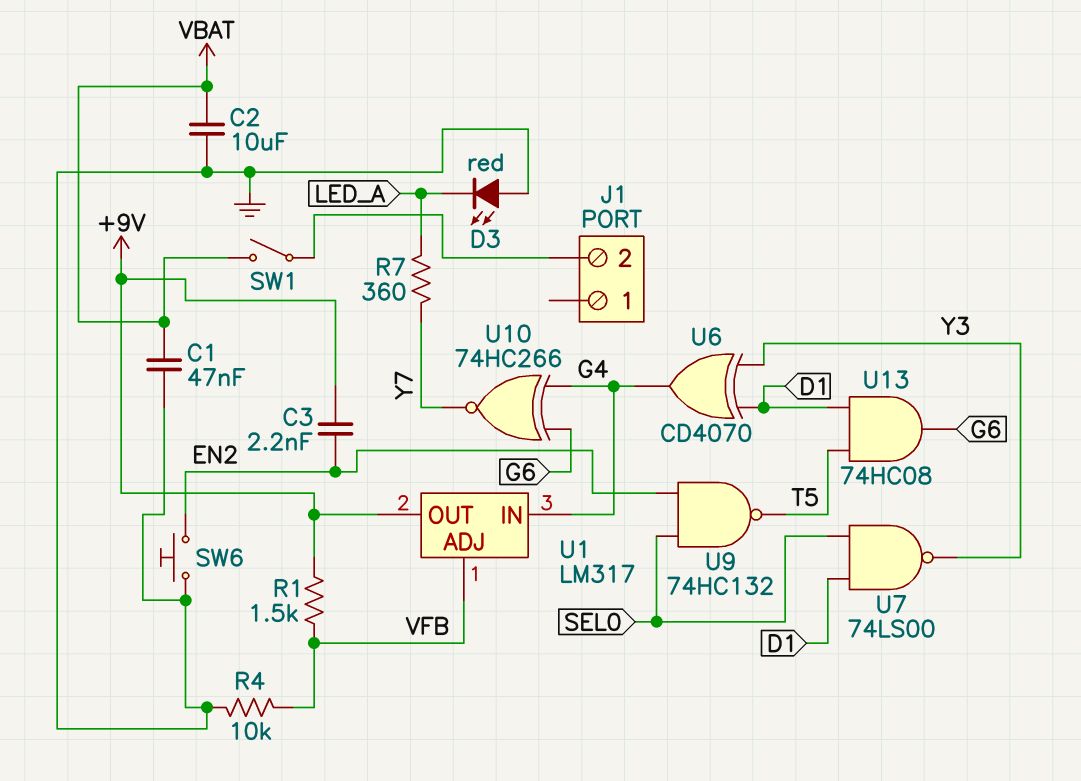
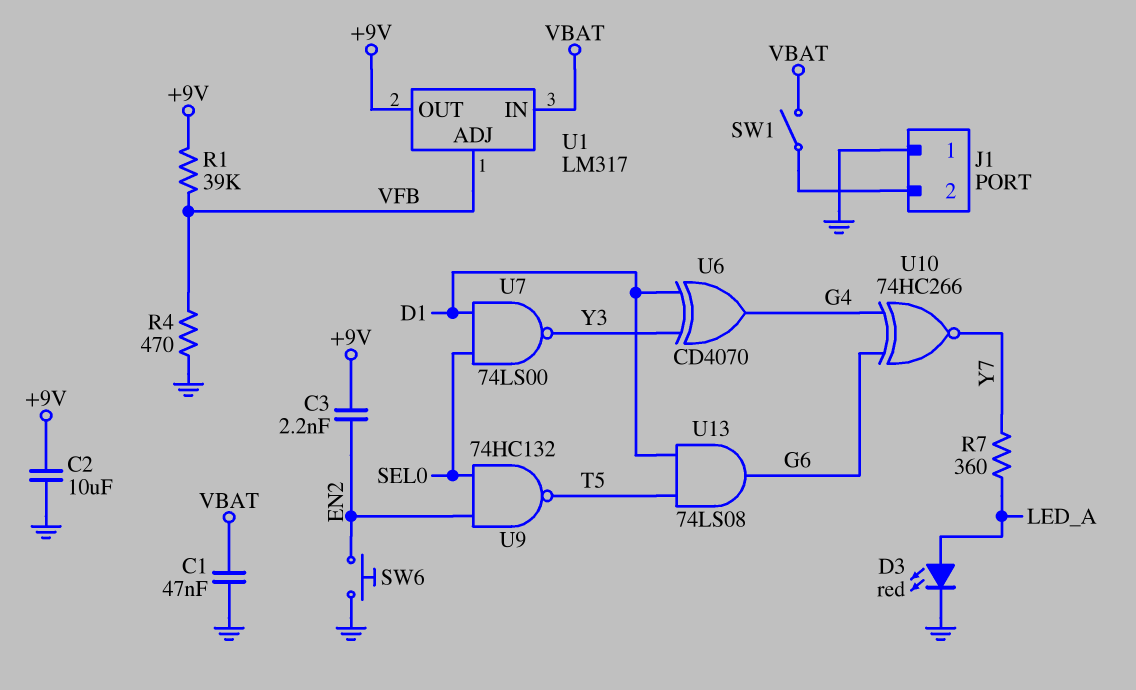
C2: 10uF (GND, VBAT) -> 10uF (+9V, GND)
D3: LED red (A GND, K LED_A) -> LED red (A LED_A, K GND)
J1 pin 1: none -> GND
R1: 1.5k (+9V, VFB) -> 39k (+9V, VFB)
R4: 10k (GND, VFB) -> 470 (GND, VFB)
U1 pin IN: G4 -> VBAT
U13: AND 74HC08 (in D1, in T5, out G6) -> AND 74LS08 (in D1, in T5, out G6)

